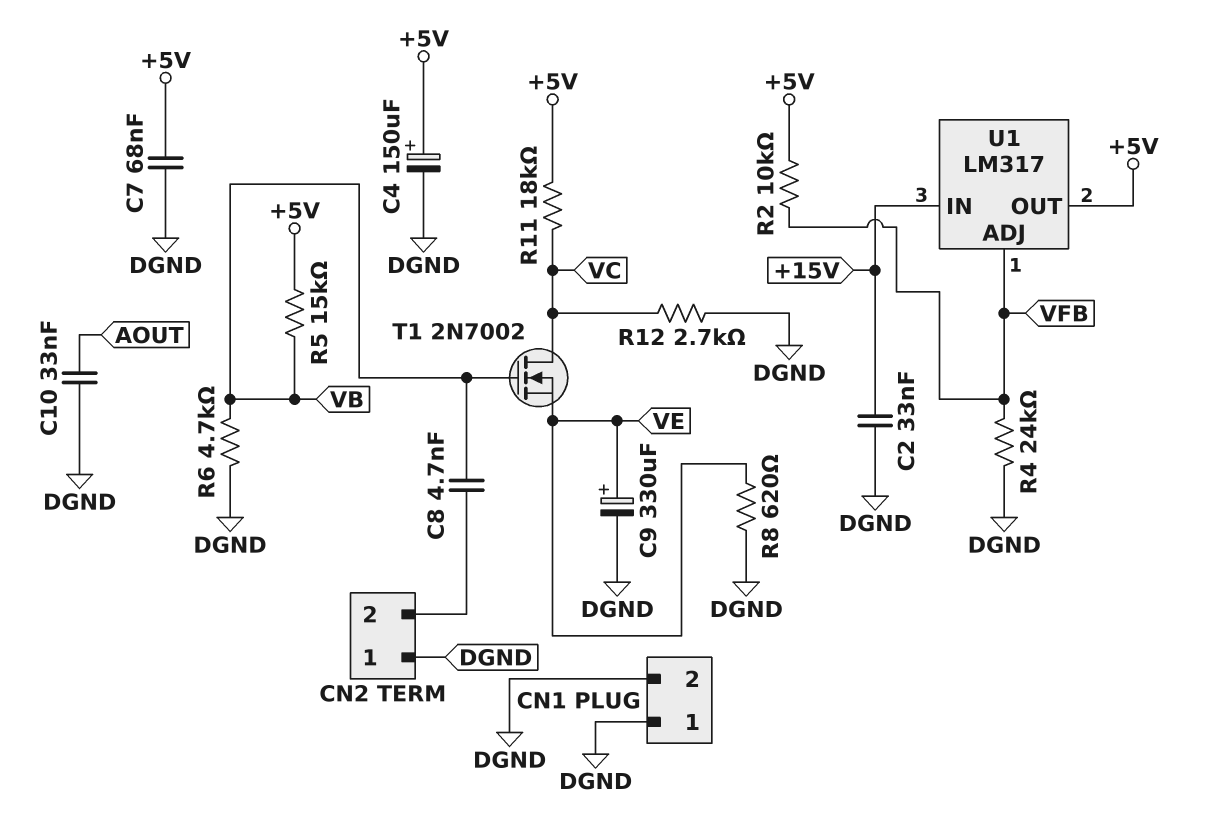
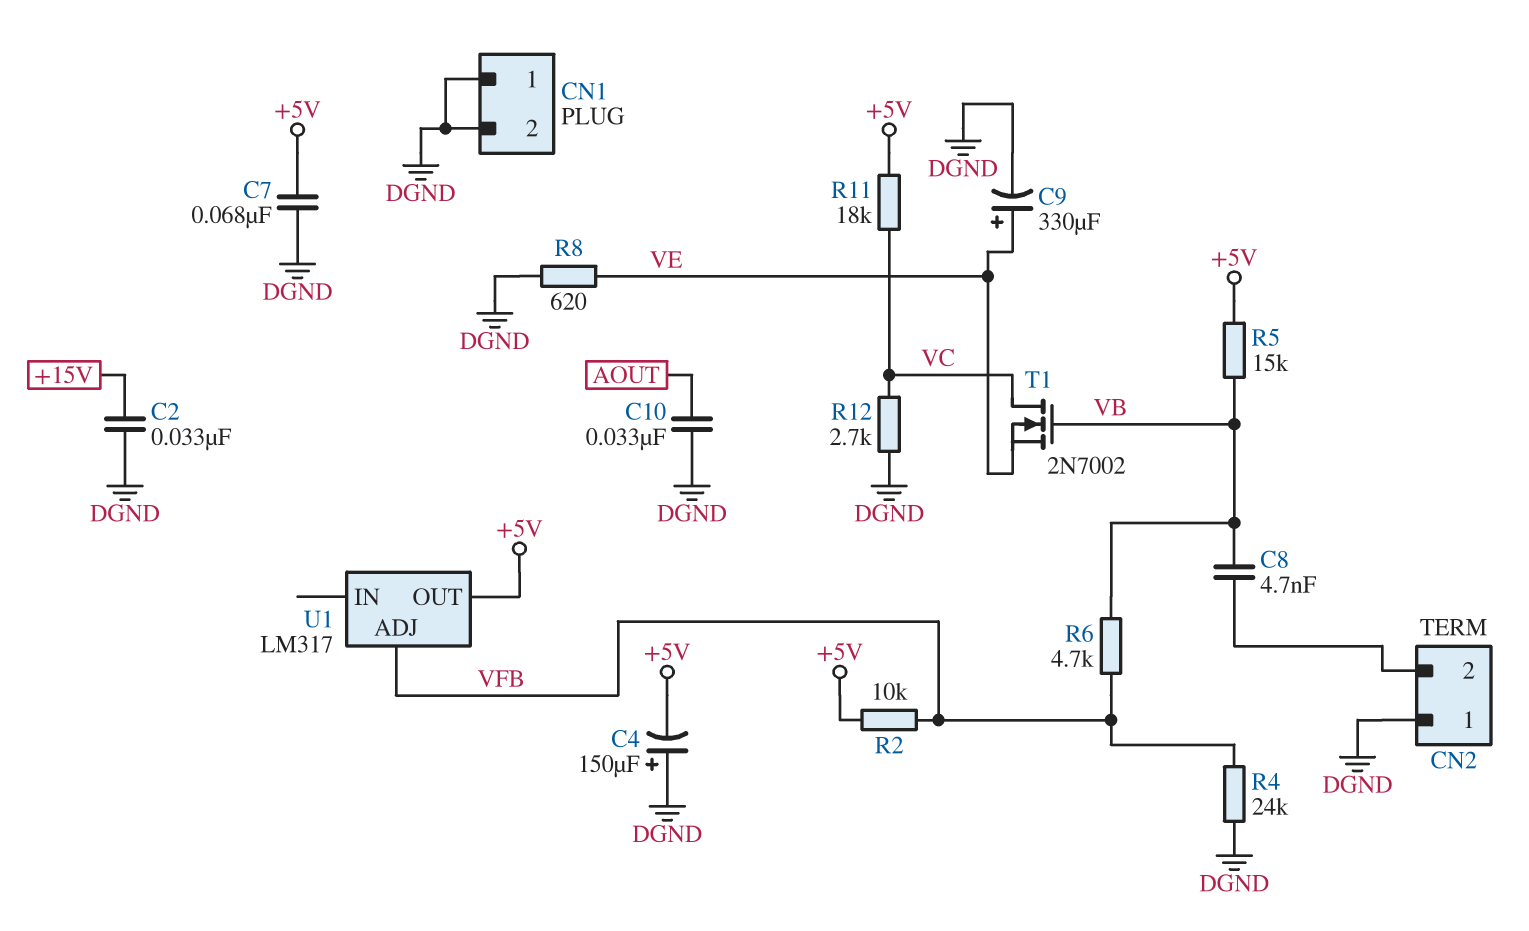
C4: 150uF (plus +5V, minus DGND) -> 150uF (plus DGND, minus +5V)
R6: 4.7k (DGND, VB) -> 4.7k (VB, VFB)
U1 pin IN: +15V -> none

